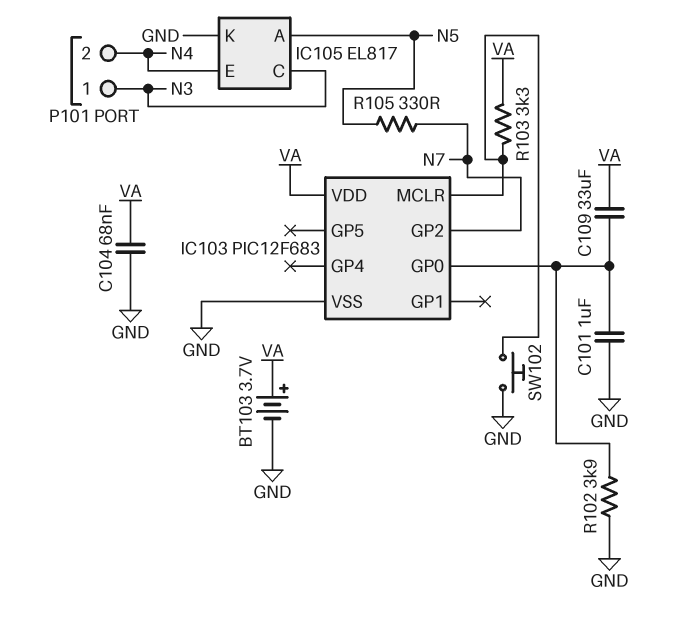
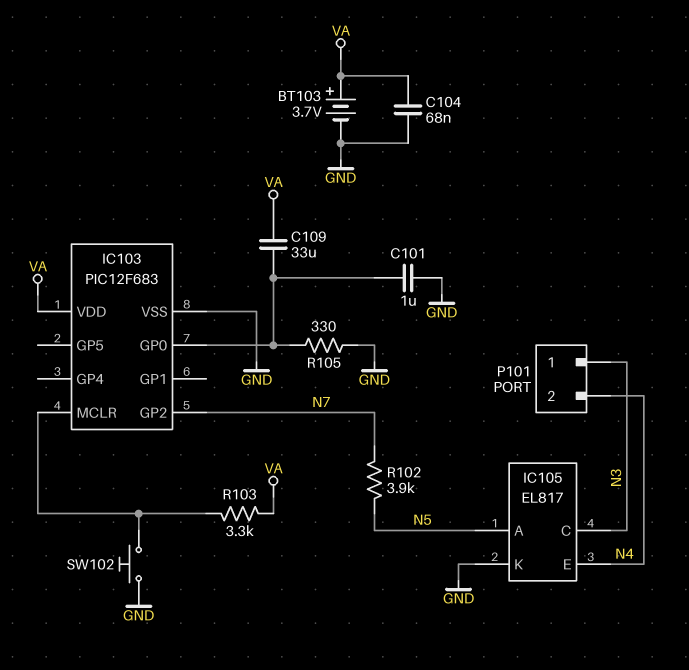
R102: 3.9k (GND, IC103/GP0) -> 3.9k (N5, N7)
R105: 330 (N5, N7) -> 330 (GND, IC103/GP0)

